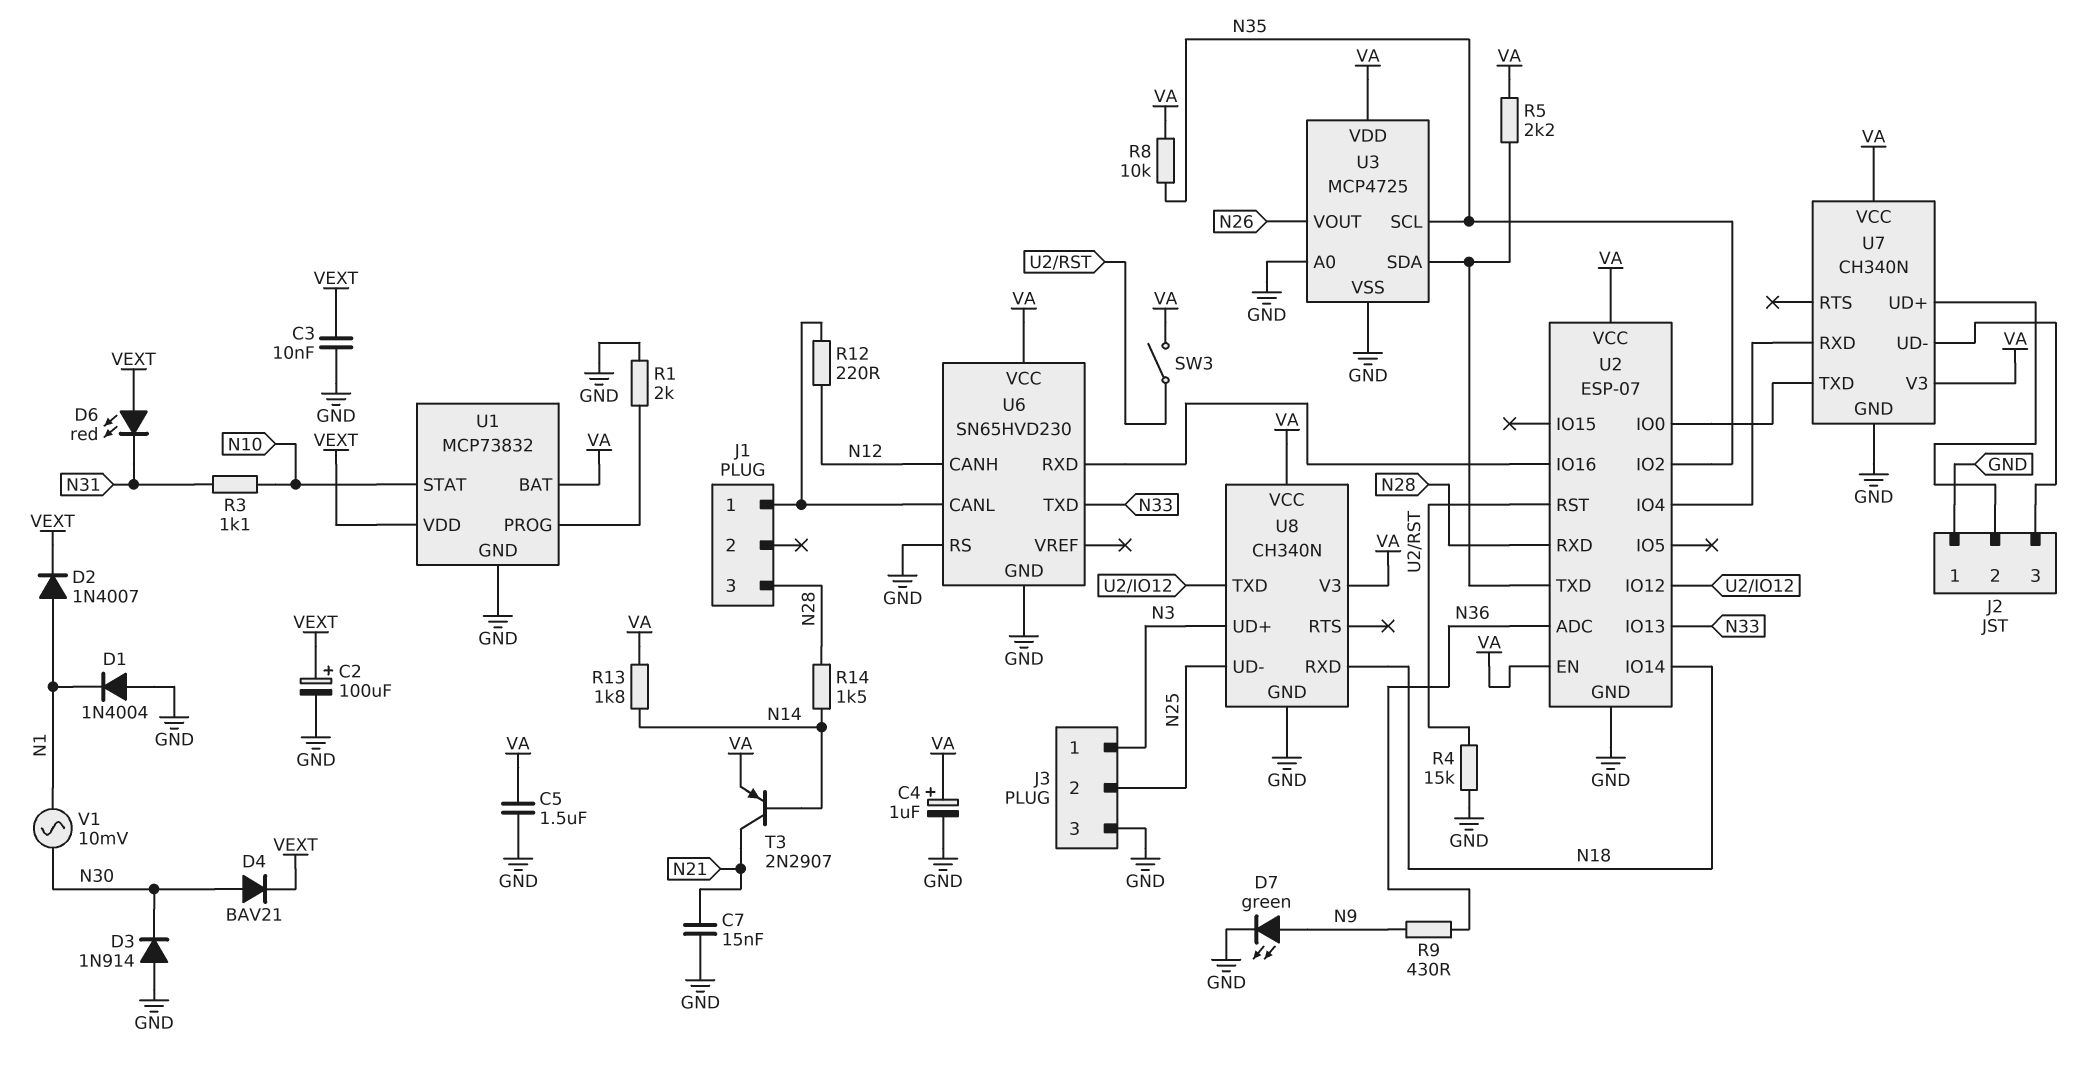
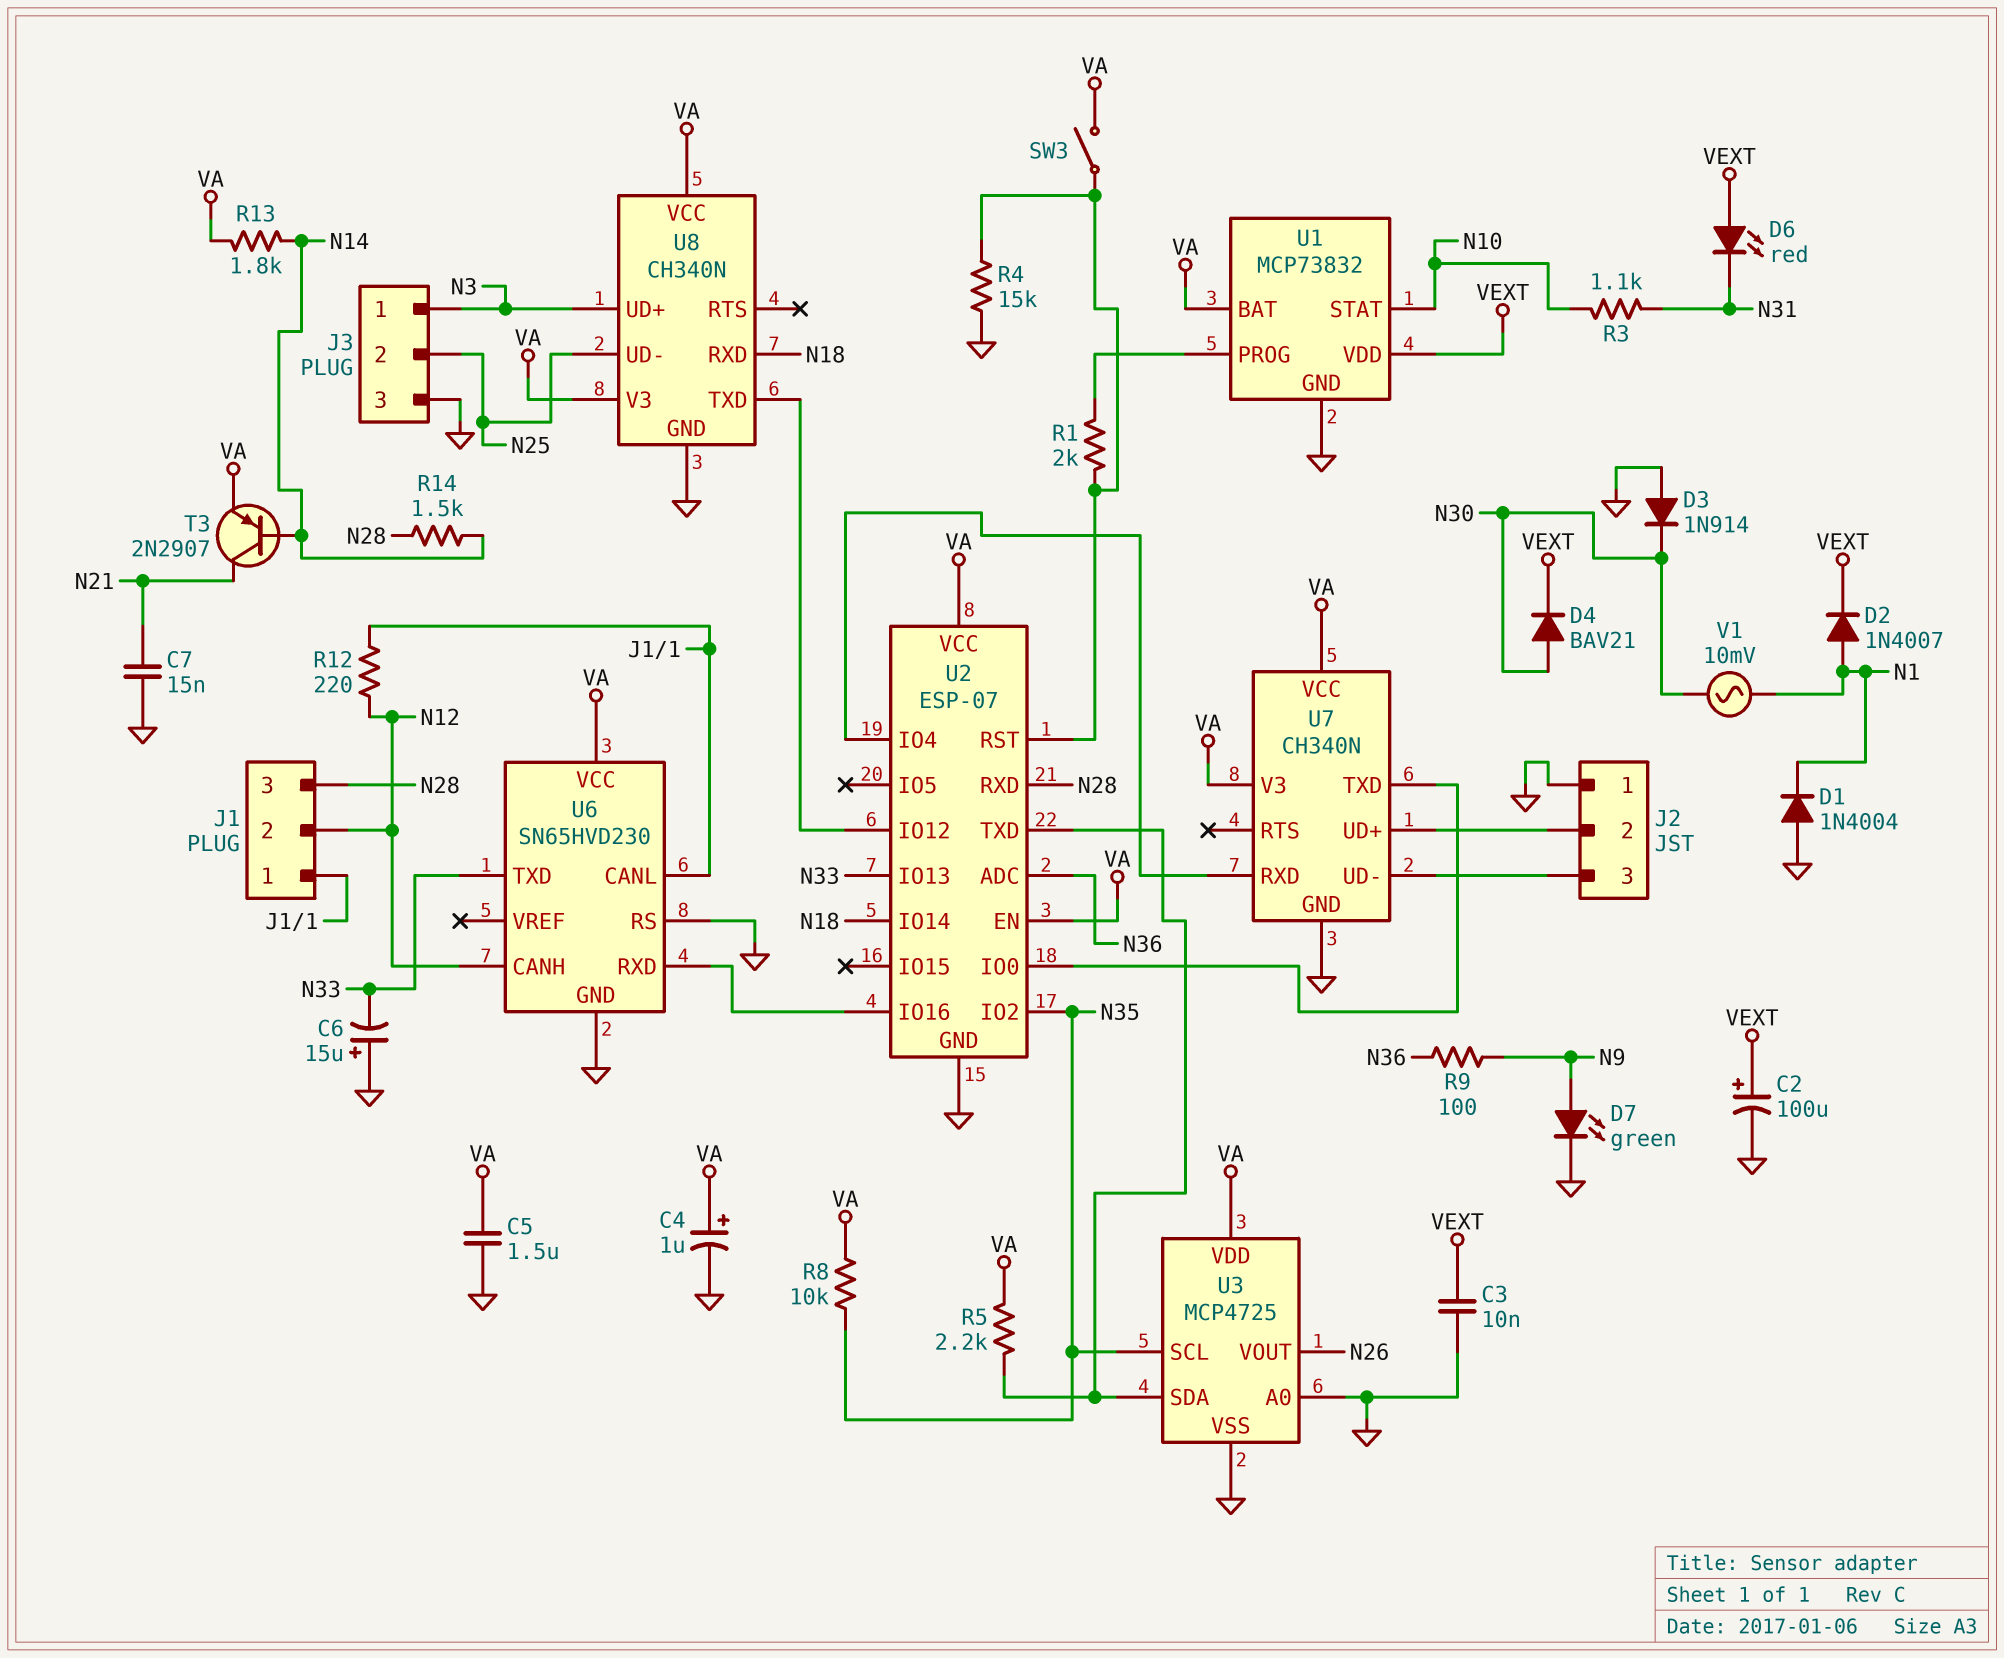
C6: none -> 15uF (plus GND, minus N33)
J1 pin 2: none -> N12
R1: 2k (GND, U1/PROG) -> 2k (U1/PROG, U2/RST)
R9: 430 (N9, N36) -> 100 (N9, N36)

